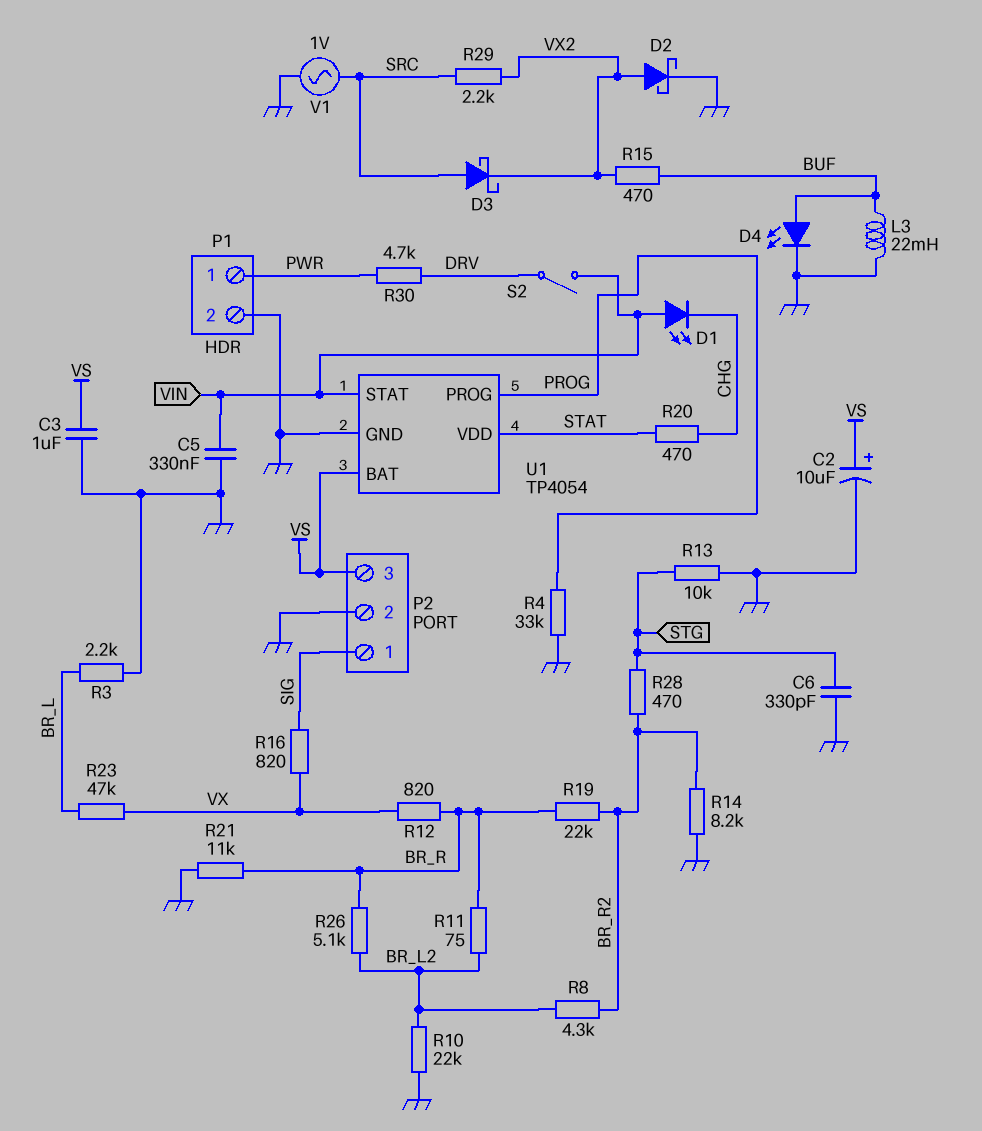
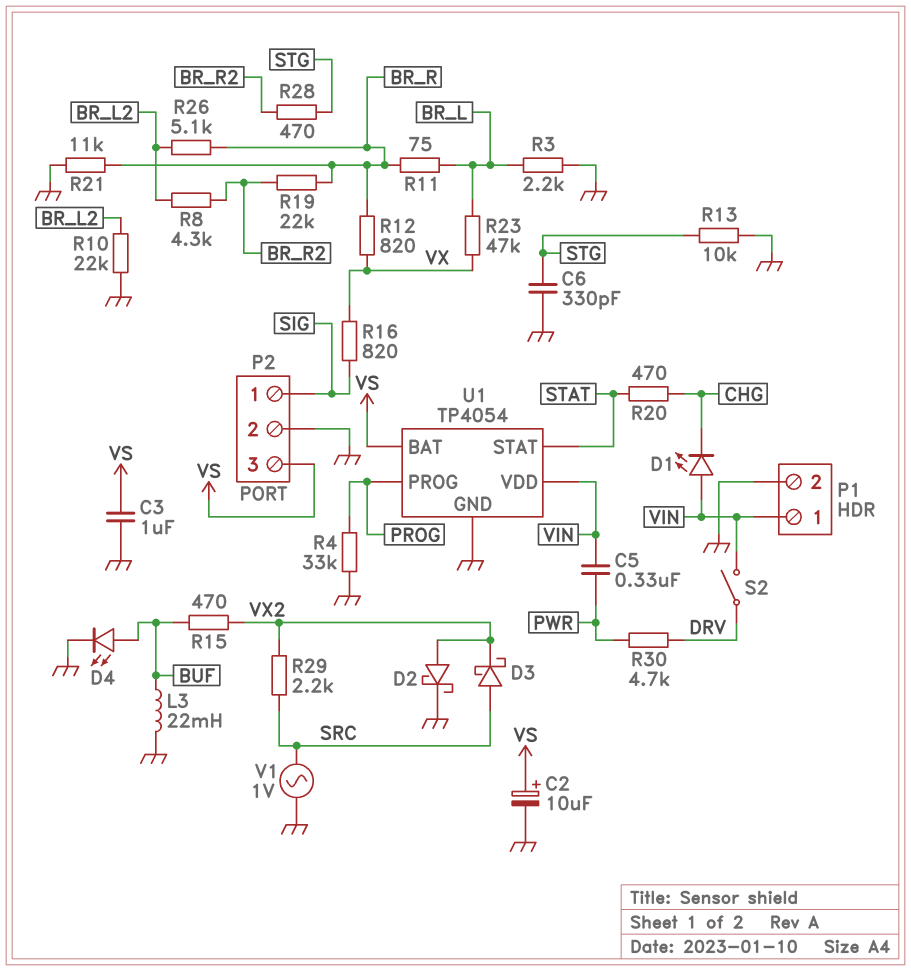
C5: 330nF (GND, VIN) -> 330nF (PWR, VIN)
P1 pin 1: PWR -> VIN
R11: 75 (BR_L2, BR_R) -> 75 (BR_L, BR_R)
R14: 8.2k (BR_R2, GND) -> none
U1 pin STAT: VIN -> STAT
U1 pin VDD: STAT -> VIN

